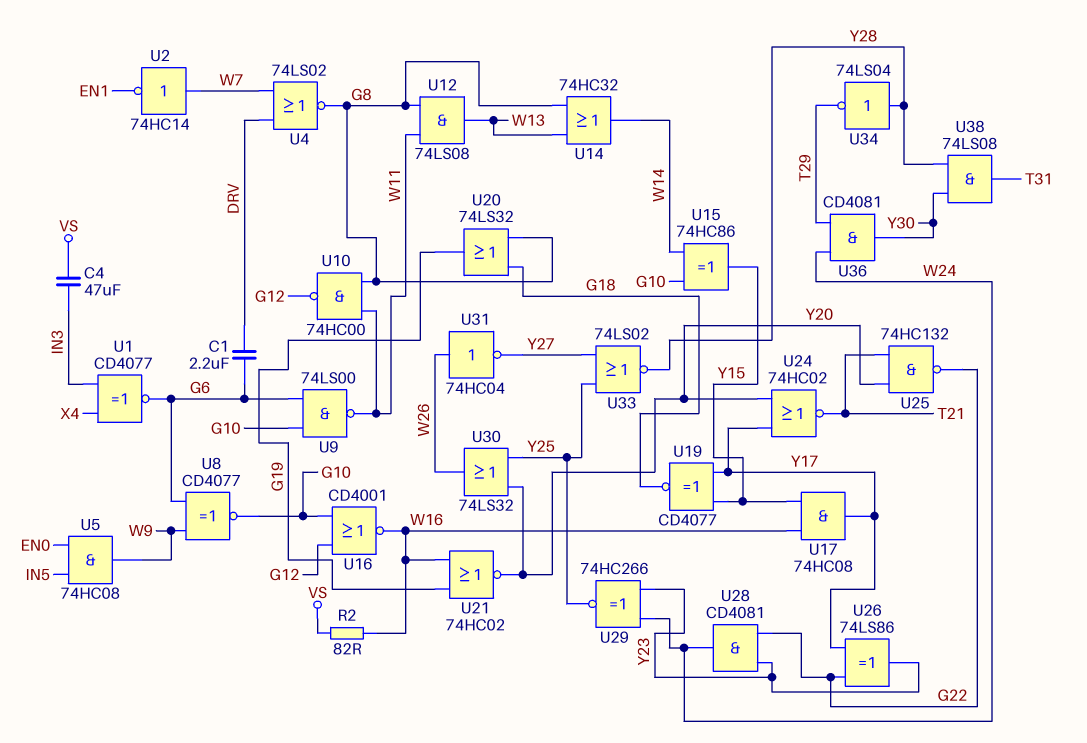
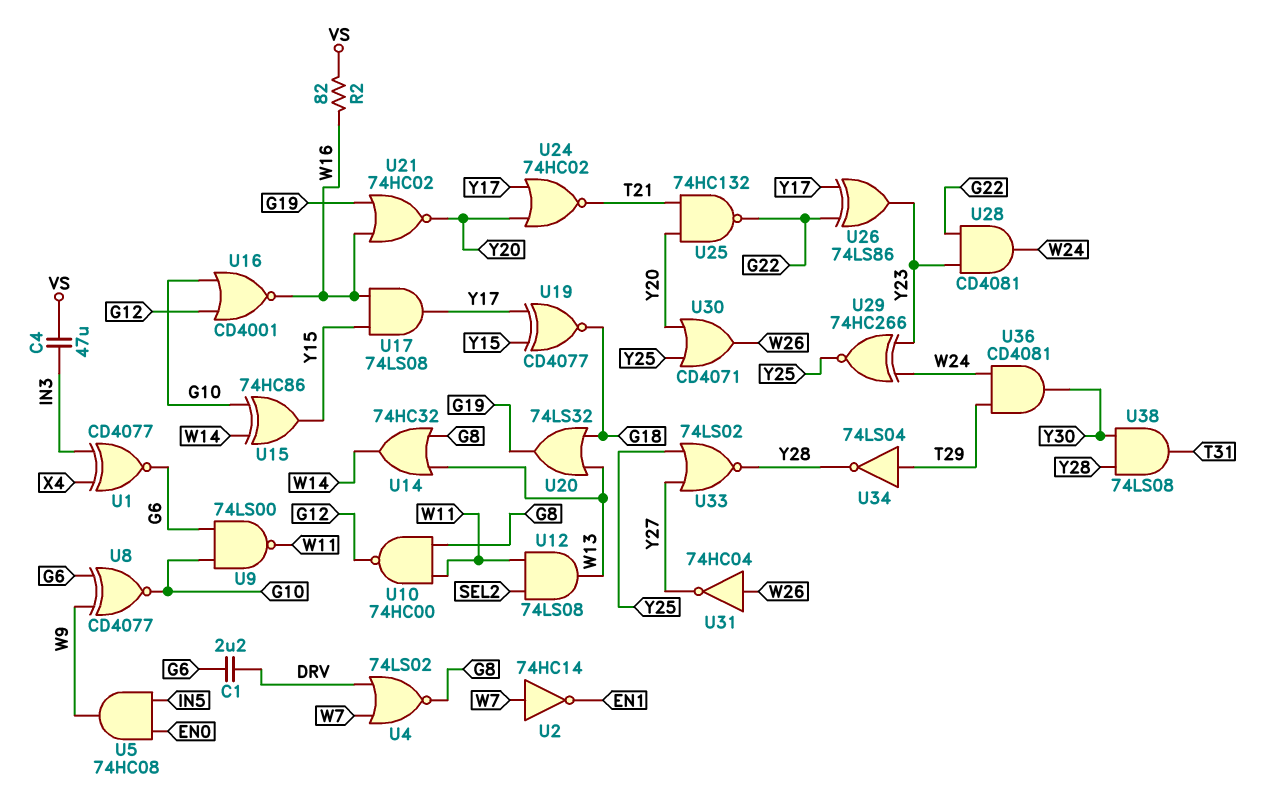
U12: AND 74LS08 (in G8, in W11, out W13) -> AND 74LS08 (in SEL2, in W11, out W13)
U17: AND 74HC08 (in W16, in Y15, out Y17) -> AND 74LS08 (in W16, in Y15, out Y17)
U20: OR 74LS32 (in G8, in G18, out G19) -> OR 74LS32 (in G18, in W13, out G19)
U30: OR 74LS32 (in Y20, in Y25, out W26) -> OR CD4071 (in Y20, in Y25, out W26)
U34: NOT 74LS04 (in Y28, out T29) -> NOT 74LS04 (in T29, out Y28)

